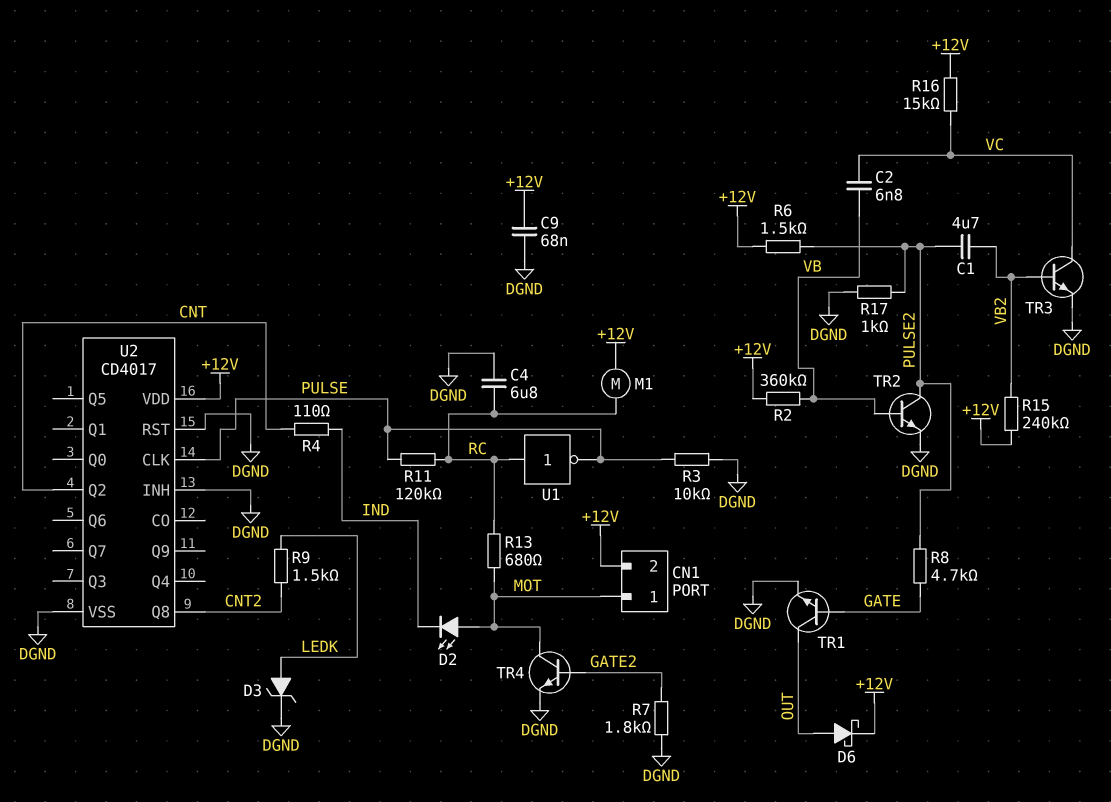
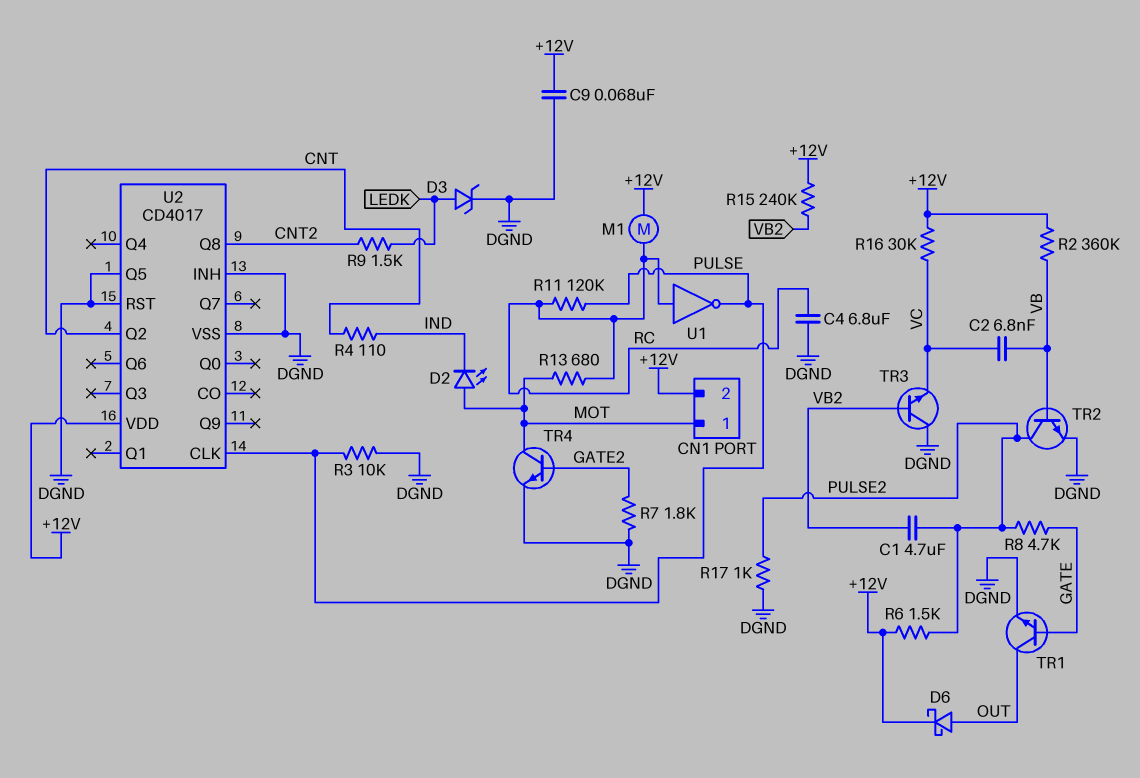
R16: 15k (+12V, VC) -> 30k (+12V, VC)
TR3: NPN (B VB2, C VC, E DGND) -> NPN (B VB2, C DGND, E VC)
U2 pin Q5: none -> DGND

